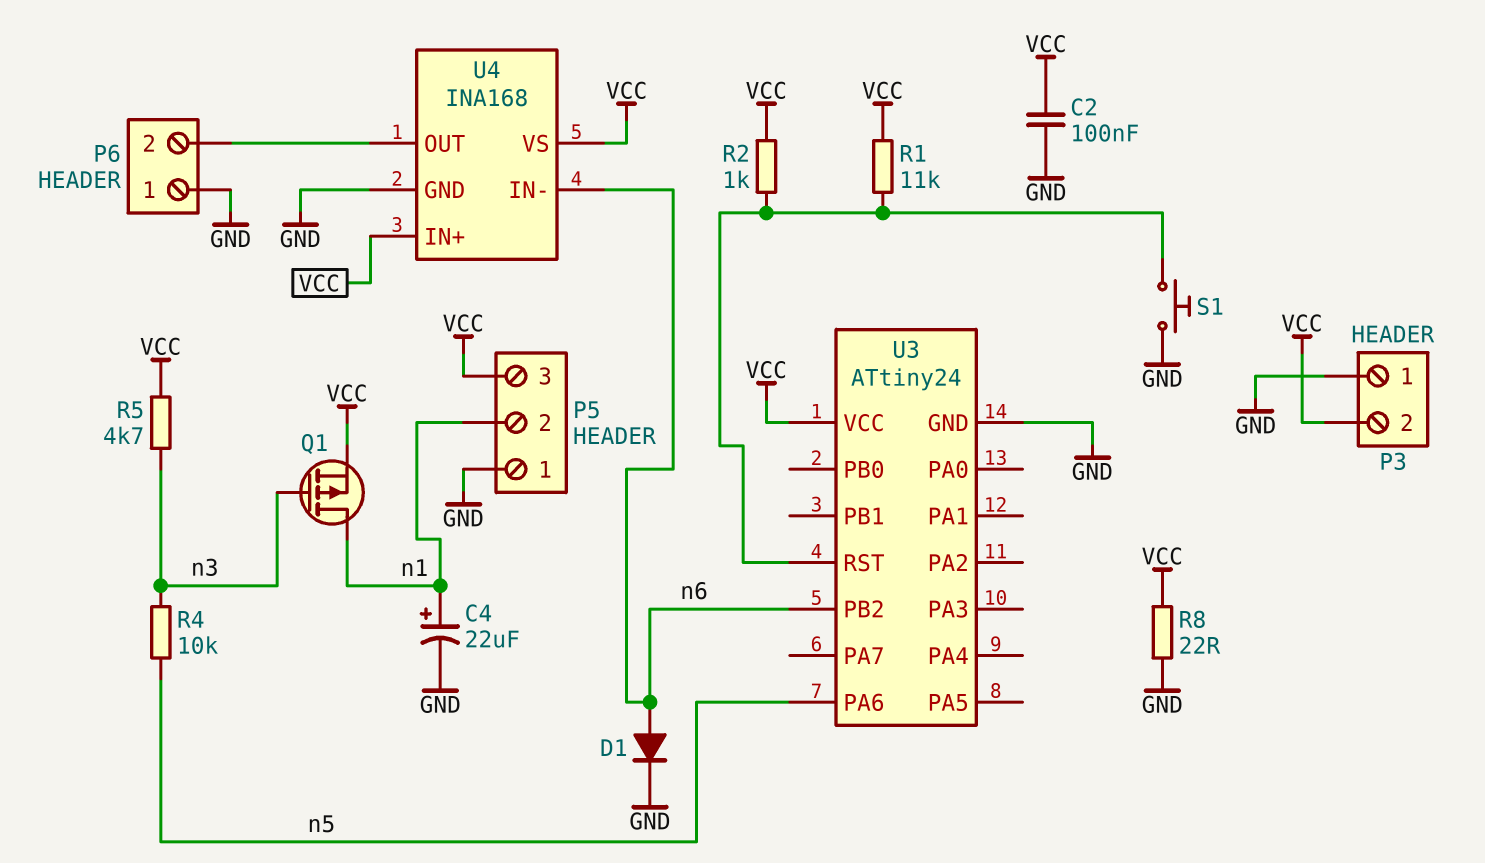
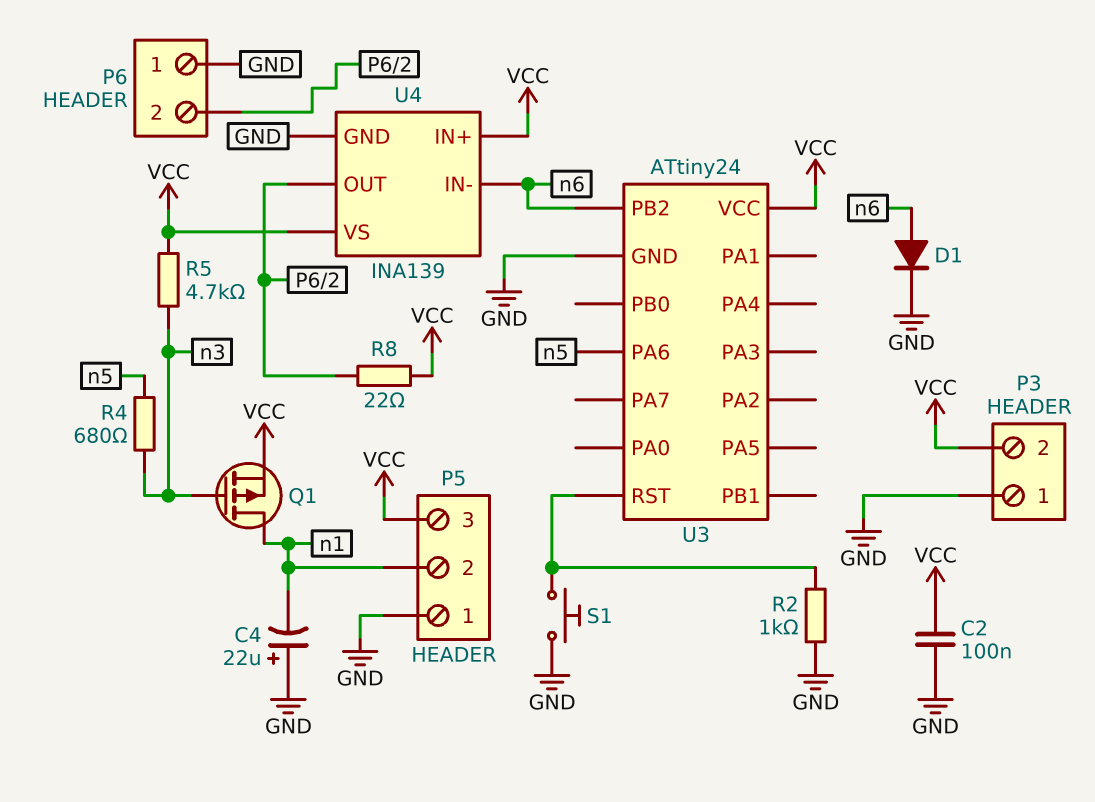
C4: 22uF (plus n1, minus GND) -> 22uF (plus GND, minus n1)
R1: 11k (U3/RST, VCC) -> none
R2: 1k (U3/RST, VCC) -> 1k (GND, U3/RST)
R4: 10k (n3, n5) -> 680 (n3, n5)
R8: 22 (GND, VCC) -> 22 (P6/2, VCC)
U4: INA168 -> INA139

